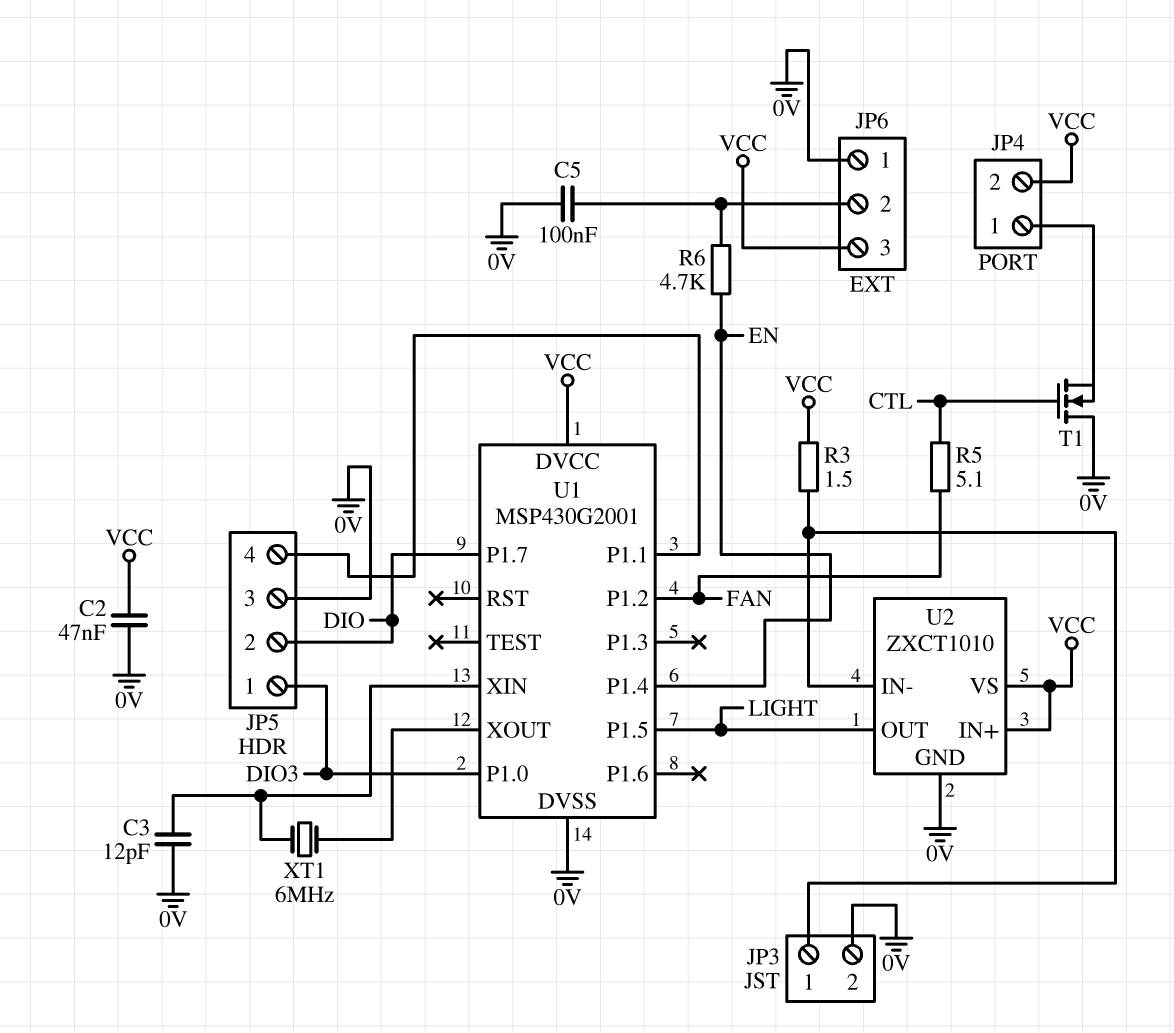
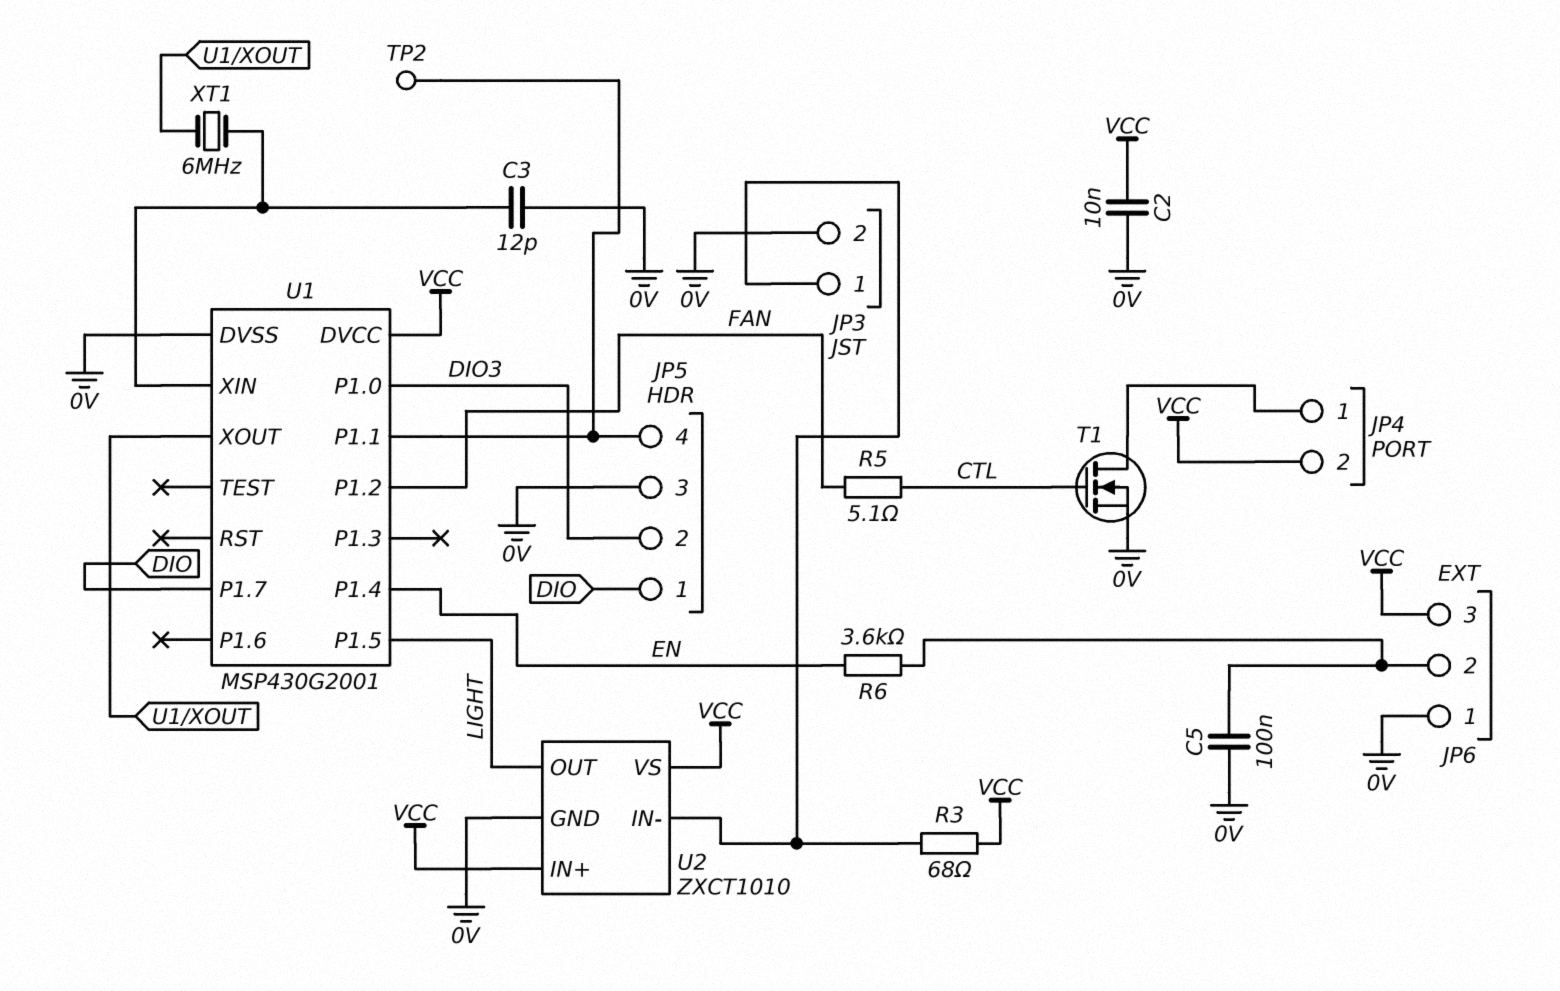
C2: 47nF (0V, VCC) -> 10nF (0V, VCC)
JP5 pin 1: DIO3 -> DIO
JP5 pin 2: DIO -> DIO3
R3: 1.5 (JP3/1, VCC) -> 68 (JP3/1, VCC)
R6: 4.7k (EN, JP6/2) -> 3.6k (EN, JP6/2)
T1: NMOS (G CTL, D 0V, S JP4/1) -> NMOS (G CTL, D JP4/1, S 0V)
TP2: none -> test point (JP5/4)

